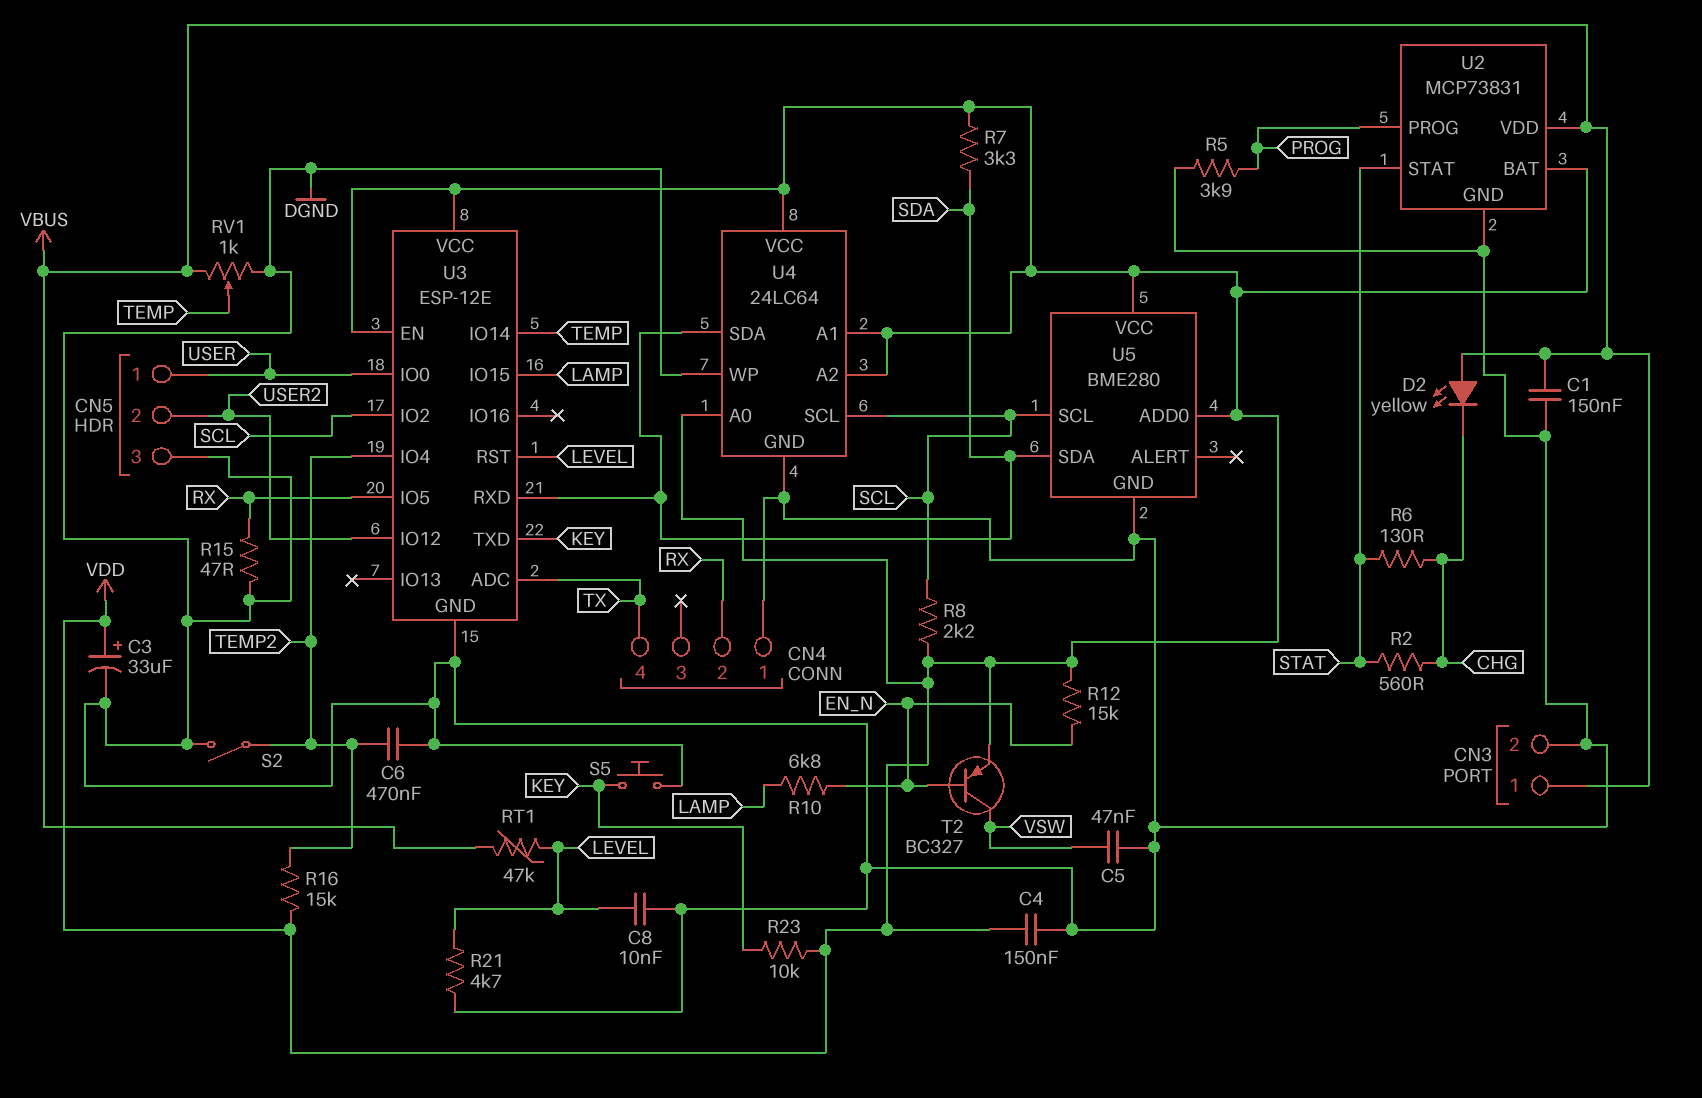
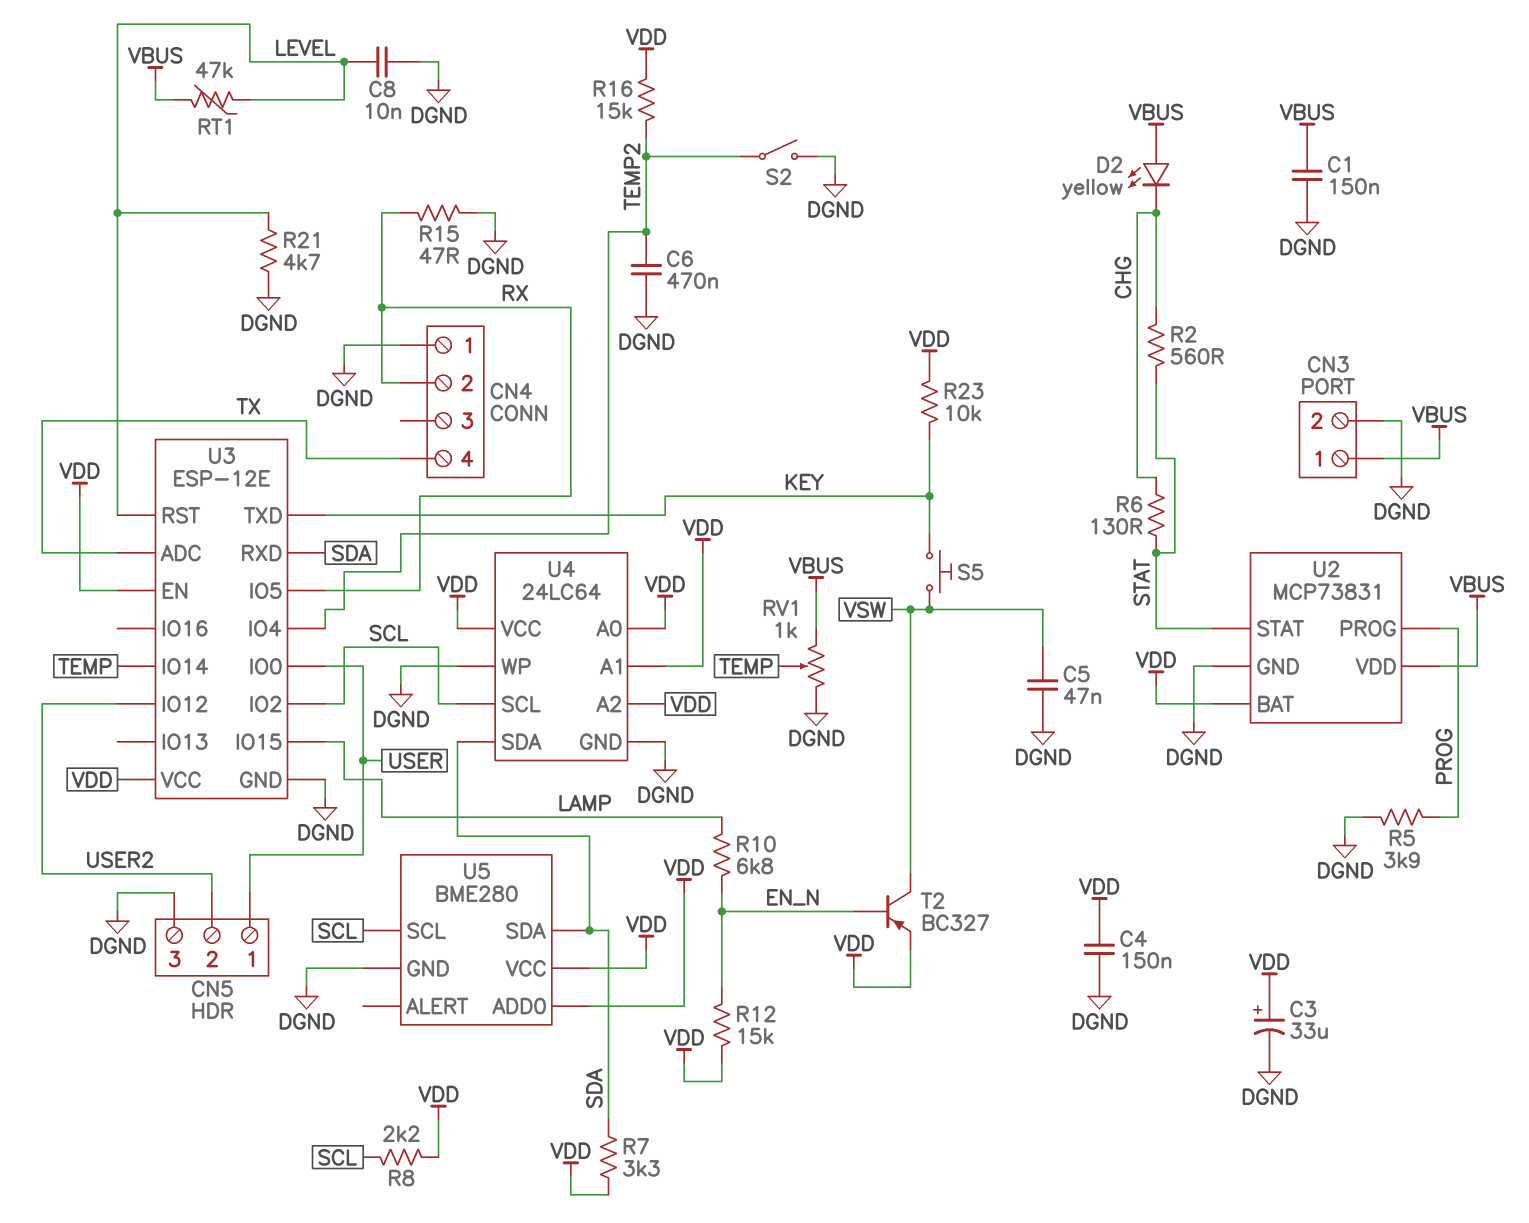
S5: button (DGND, KEY) -> button (KEY, VSW)

